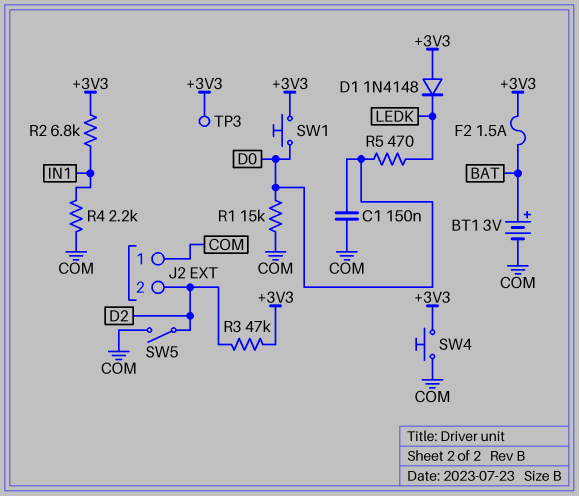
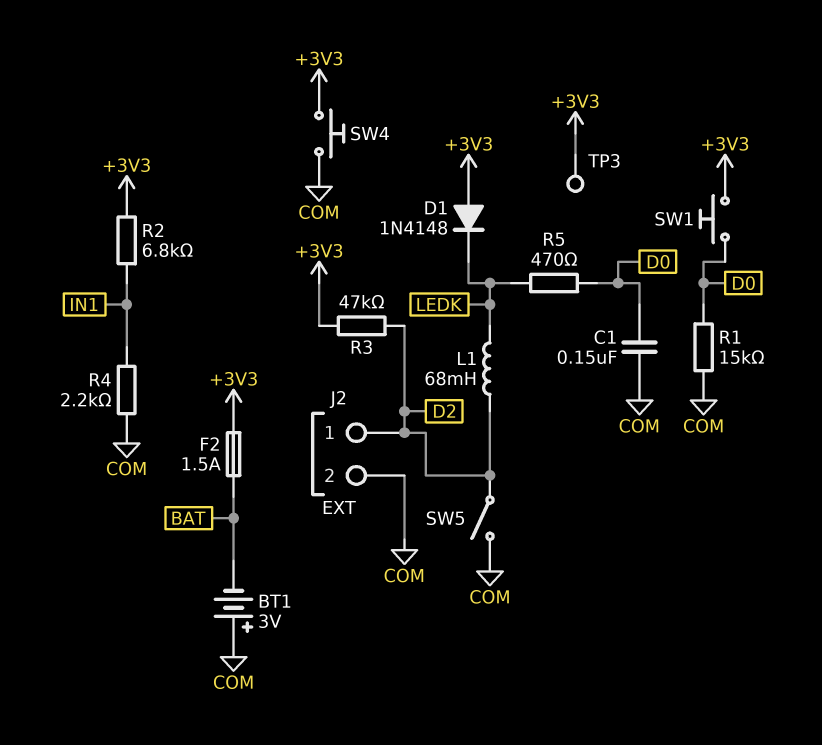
BT1: 3V (plus BAT, minus COM) -> 3V (plus COM, minus BAT)
J2 pin 1: COM -> D2
J2 pin 2: D2 -> COM
L1: none -> 68mH (D2, LEDK)

